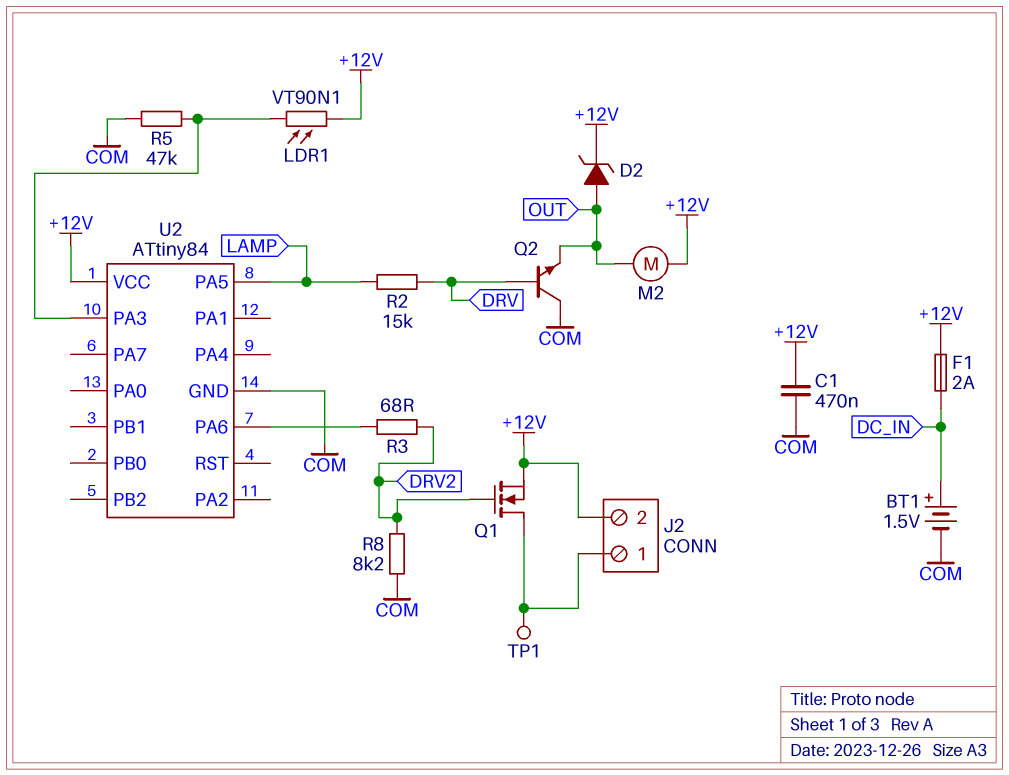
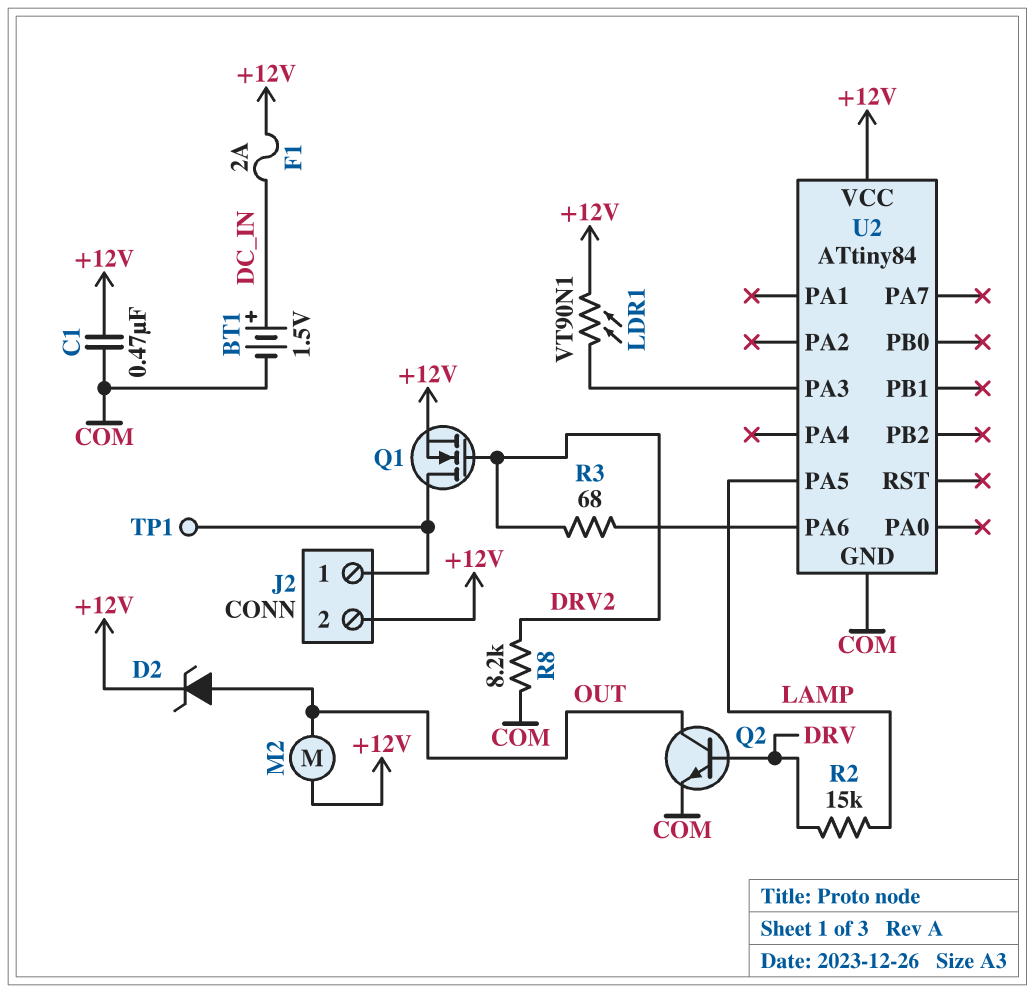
Q2: NPN (B DRV, C COM, E OUT) -> NPN (B DRV, C OUT, E COM)
R5: 47k (COM, U2/PA3) -> none

